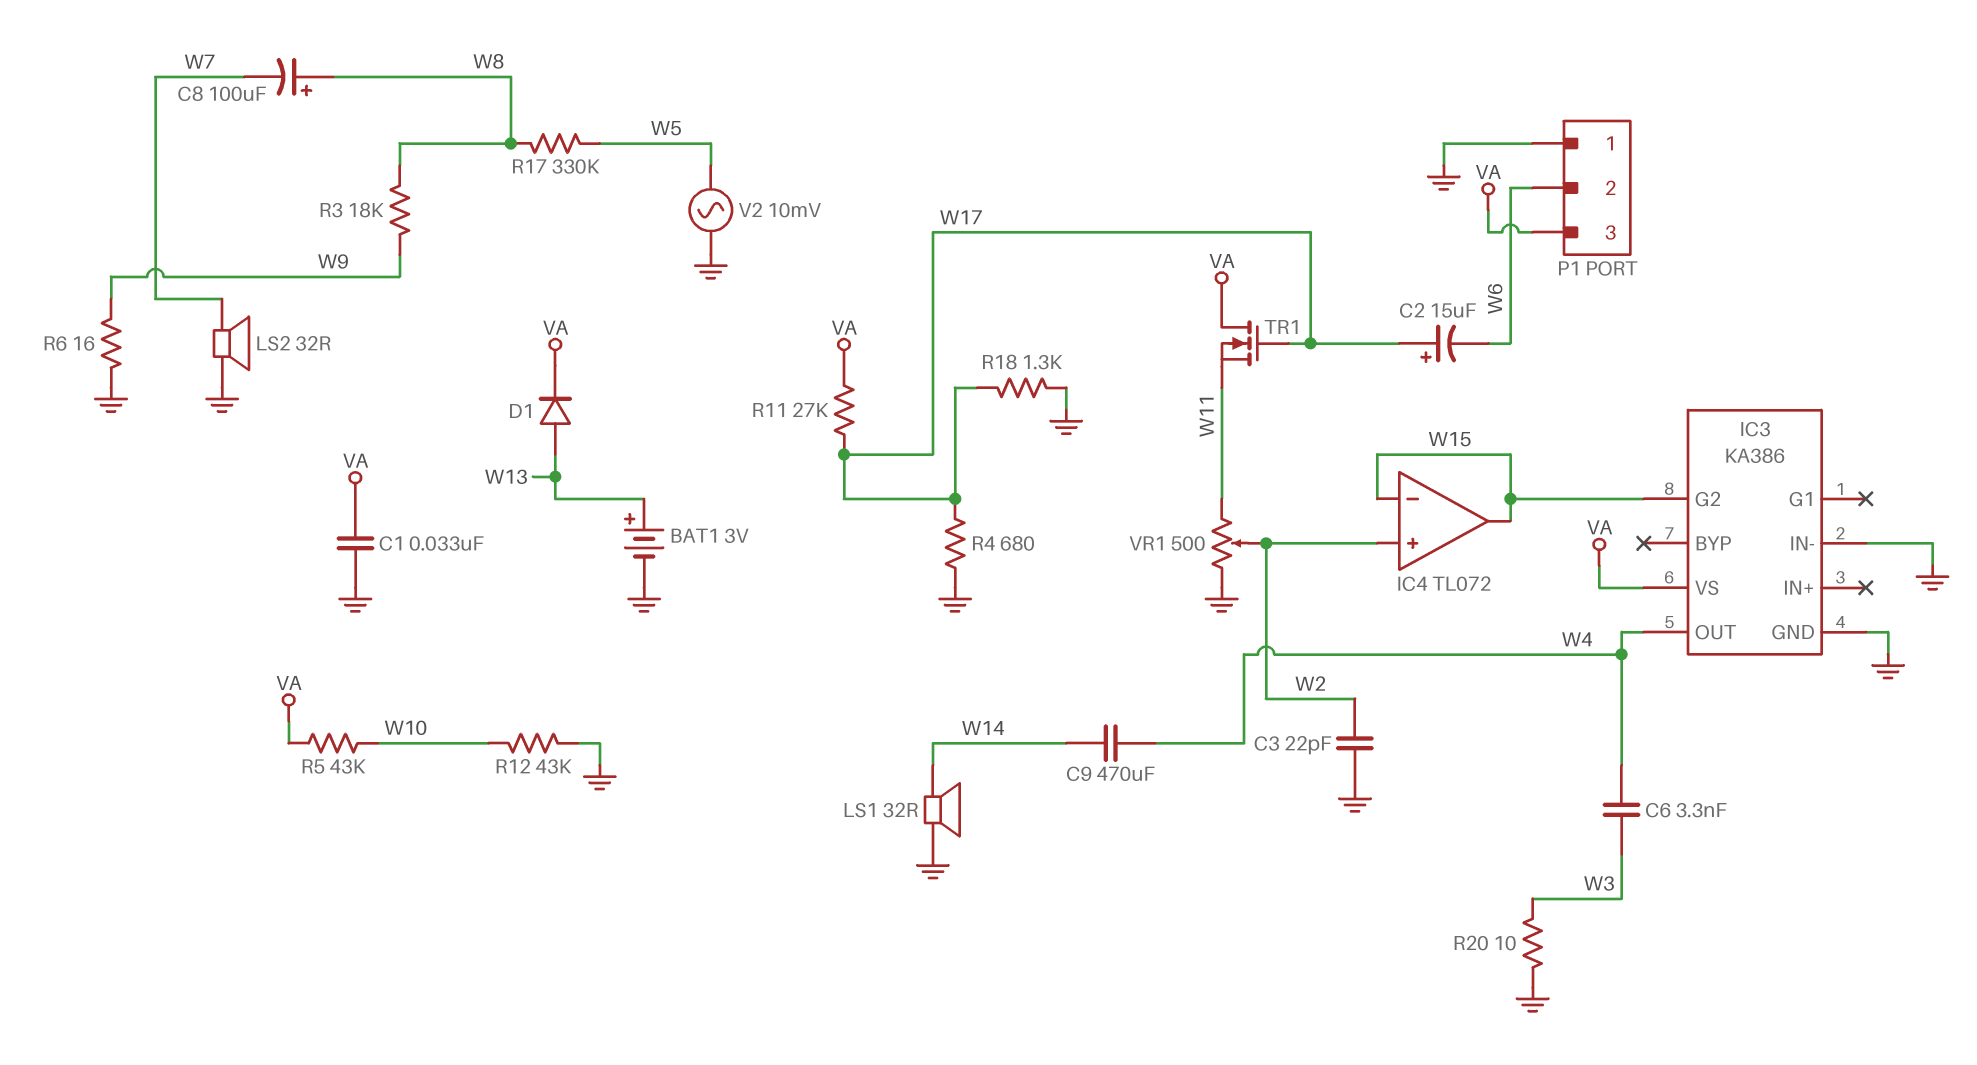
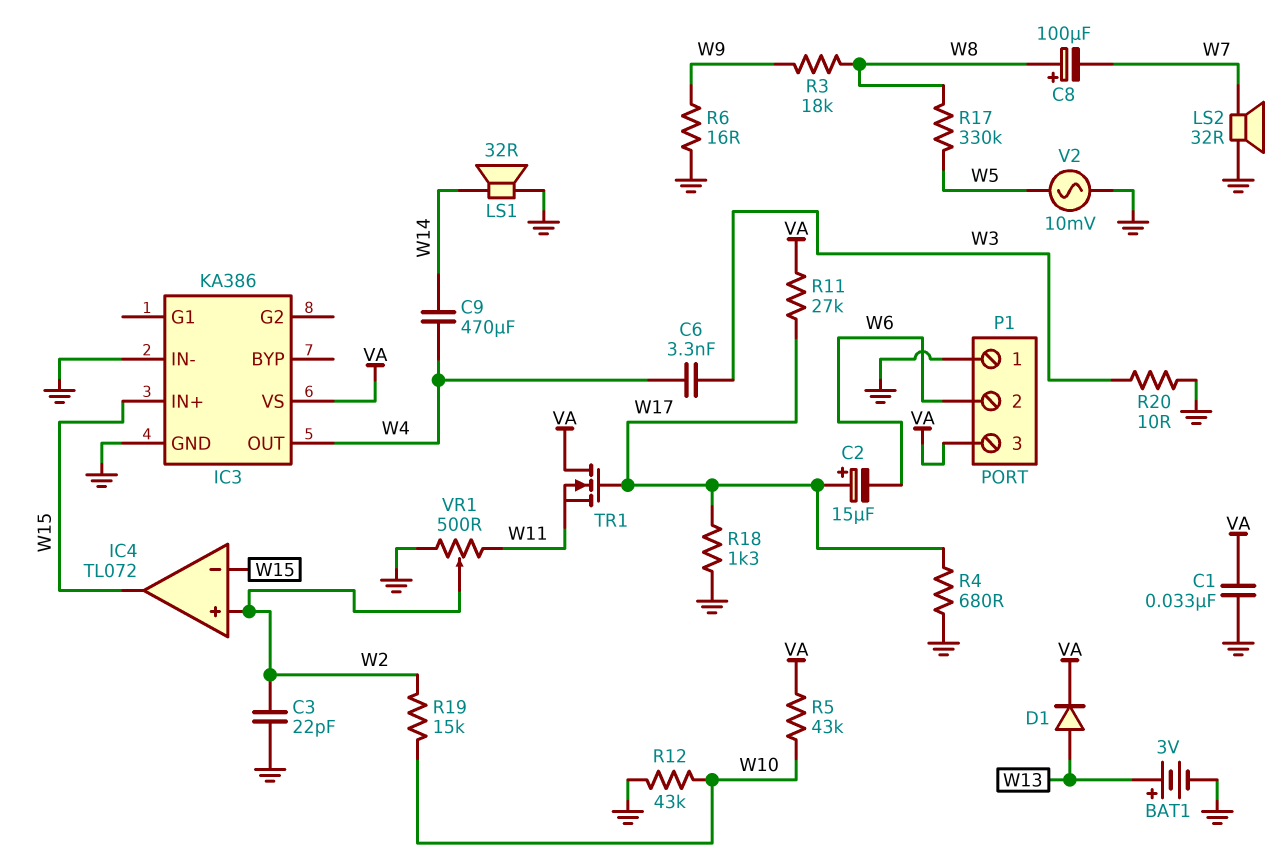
IC3 pin G2: W15 -> none
IC3 pin IN+: none -> W15
R19: none -> 15k (W2, W10)

